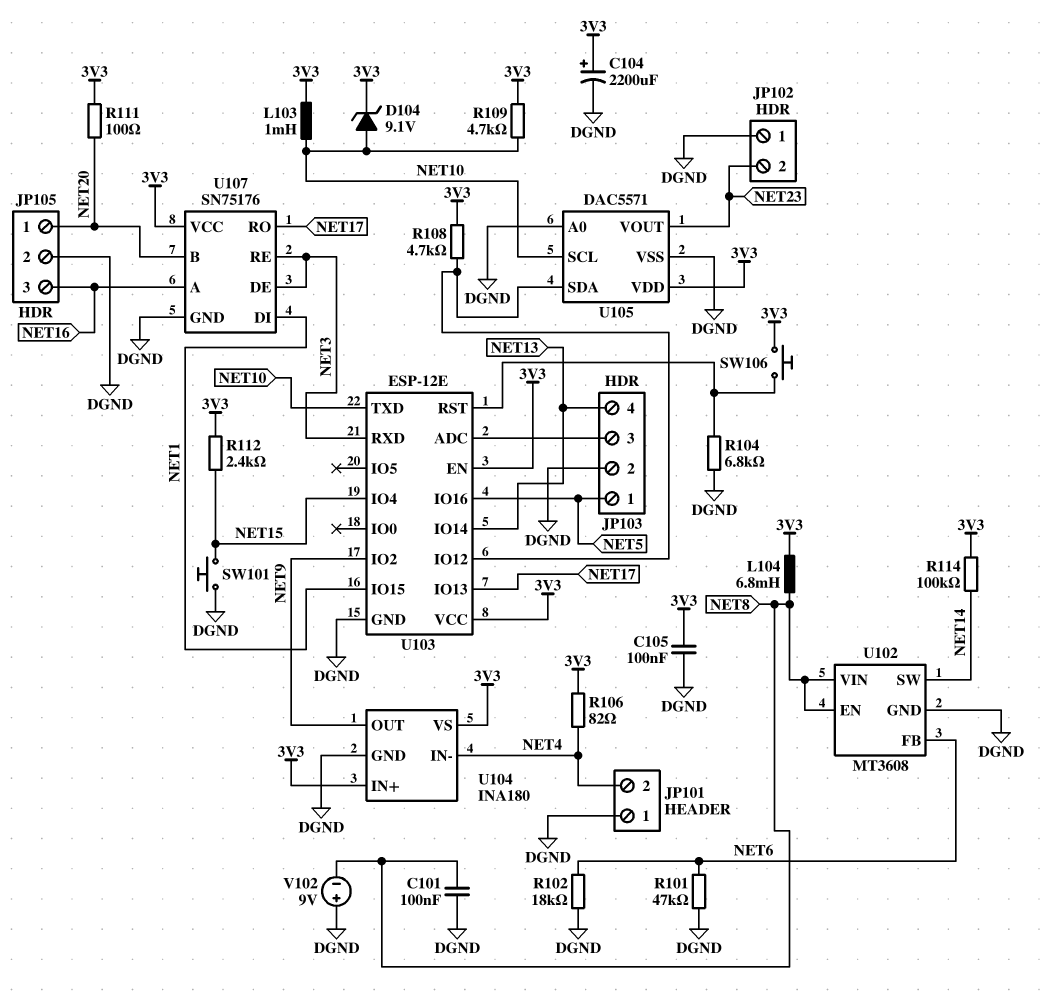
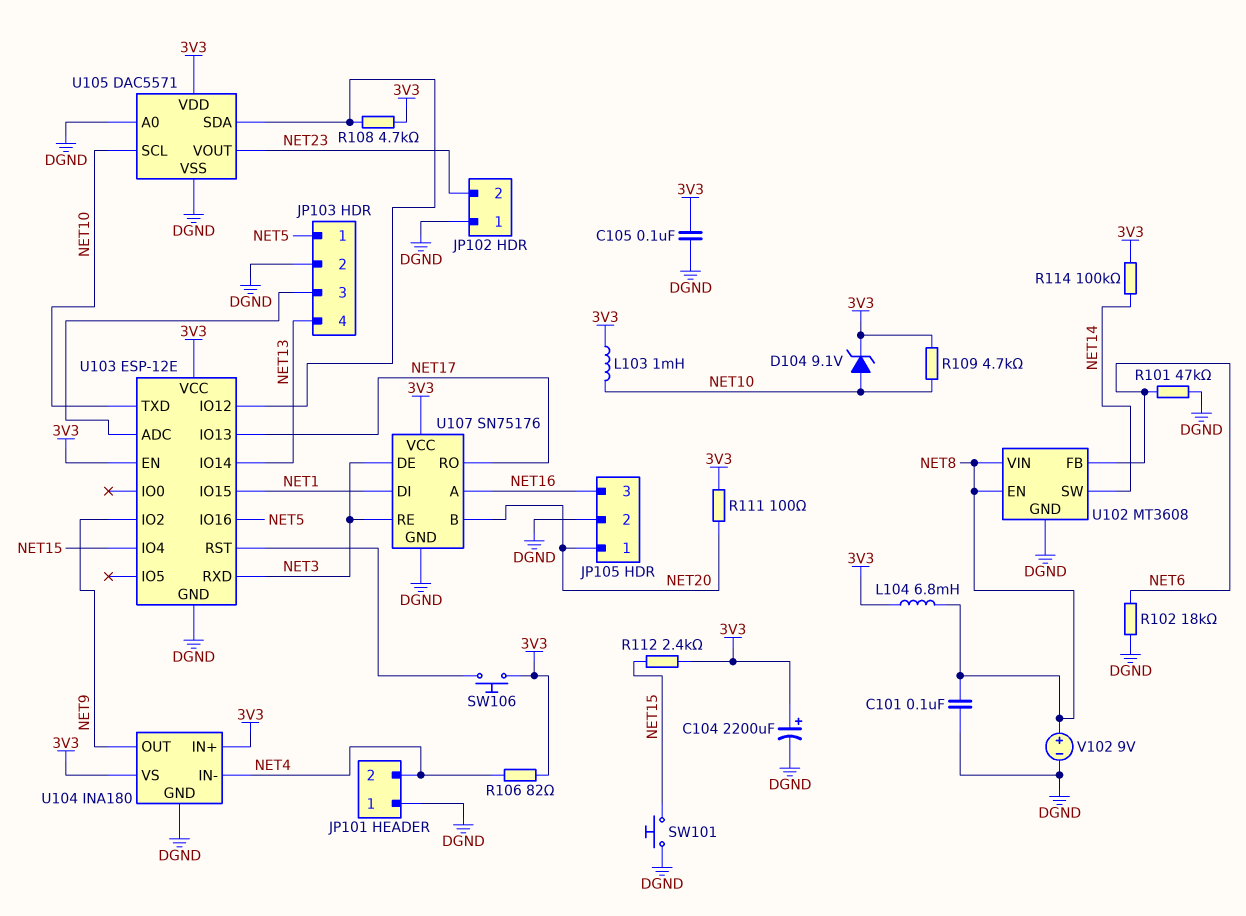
R104: 6.8k (DGND, U103/RST) -> none
V102: 9V (plus DGND, minus NET8) -> 9V (plus NET8, minus DGND)

